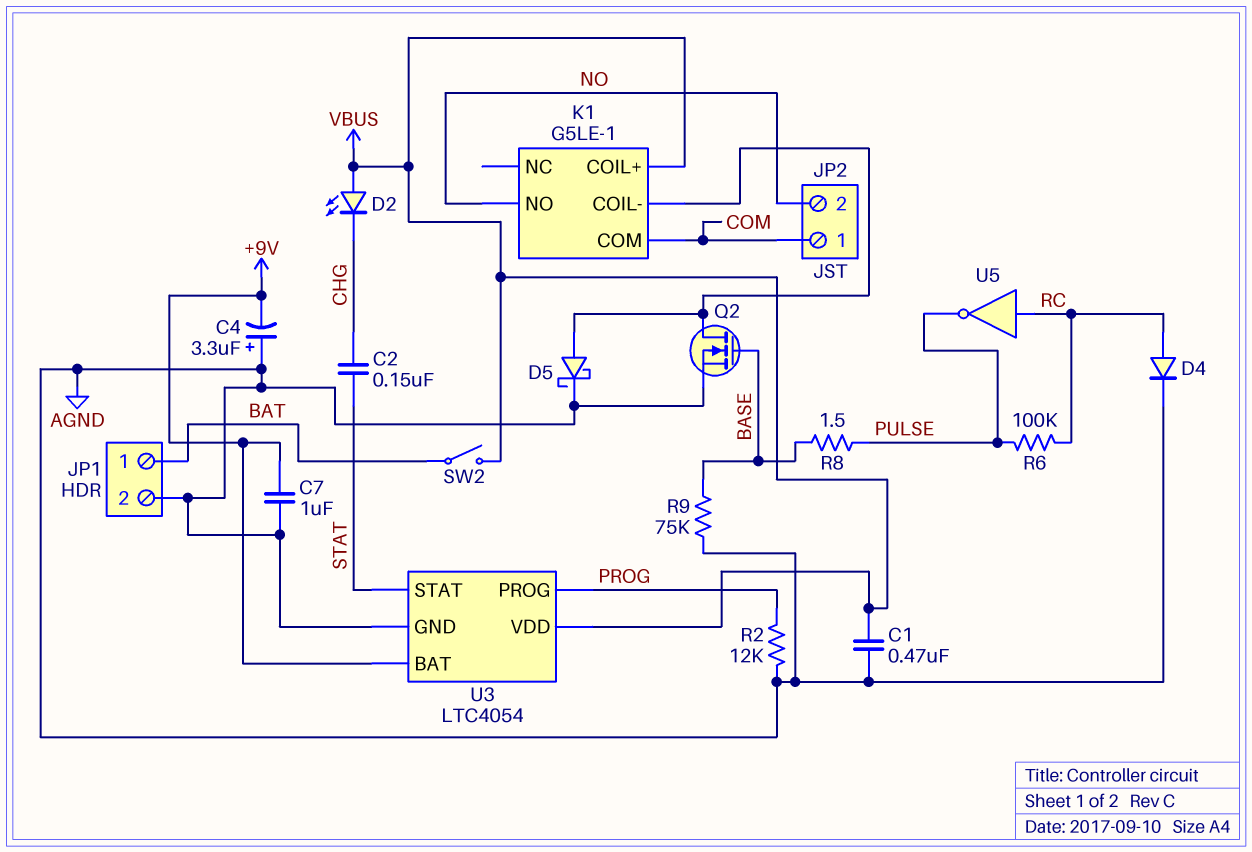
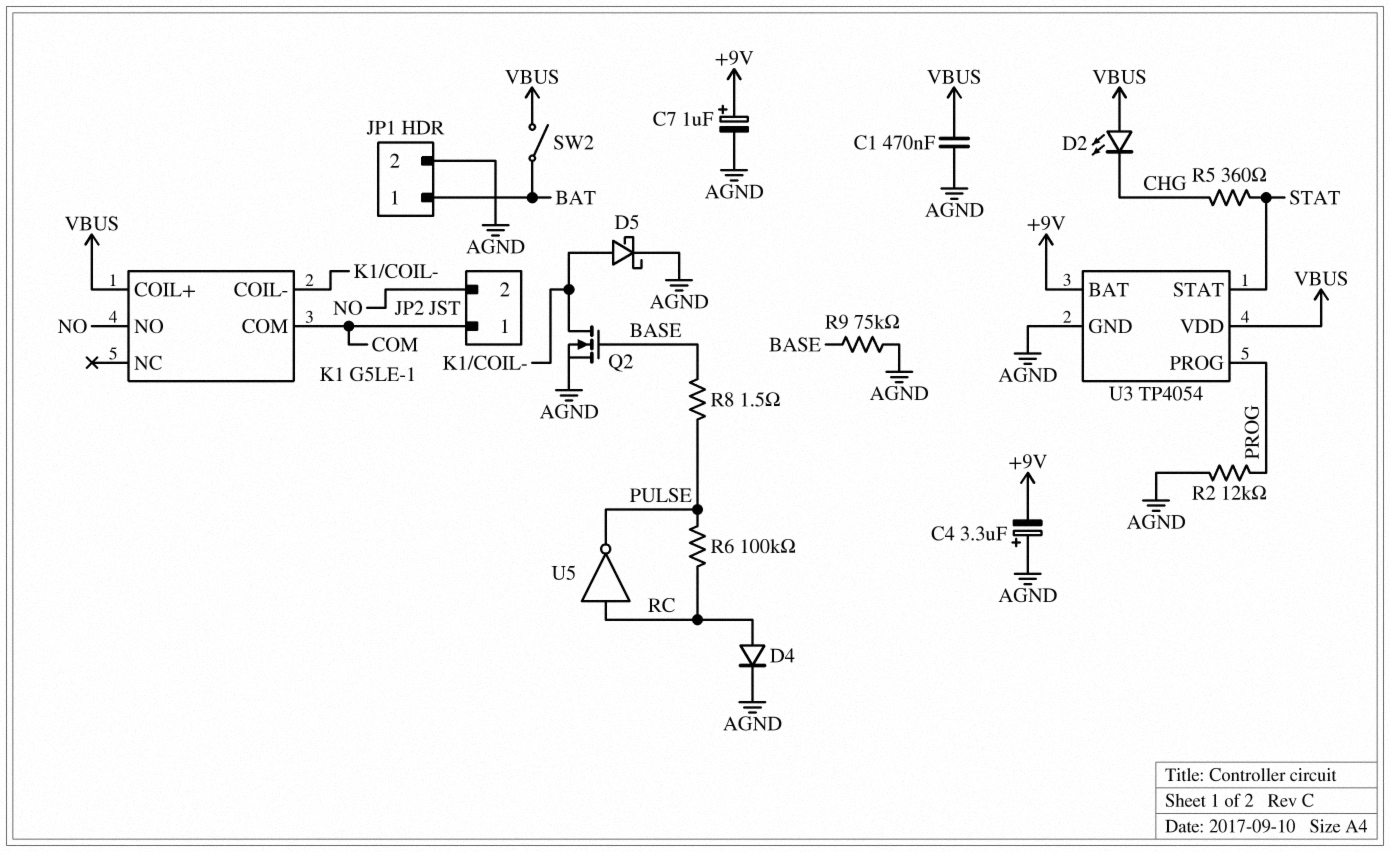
C2: 150nF (CHG, STAT) -> none
C7: 1uF (+9V, AGND) -> 1uF (plus +9V, minus AGND)
R5: none -> 360 (CHG, STAT)
U3: LTC4054 -> TP4054

